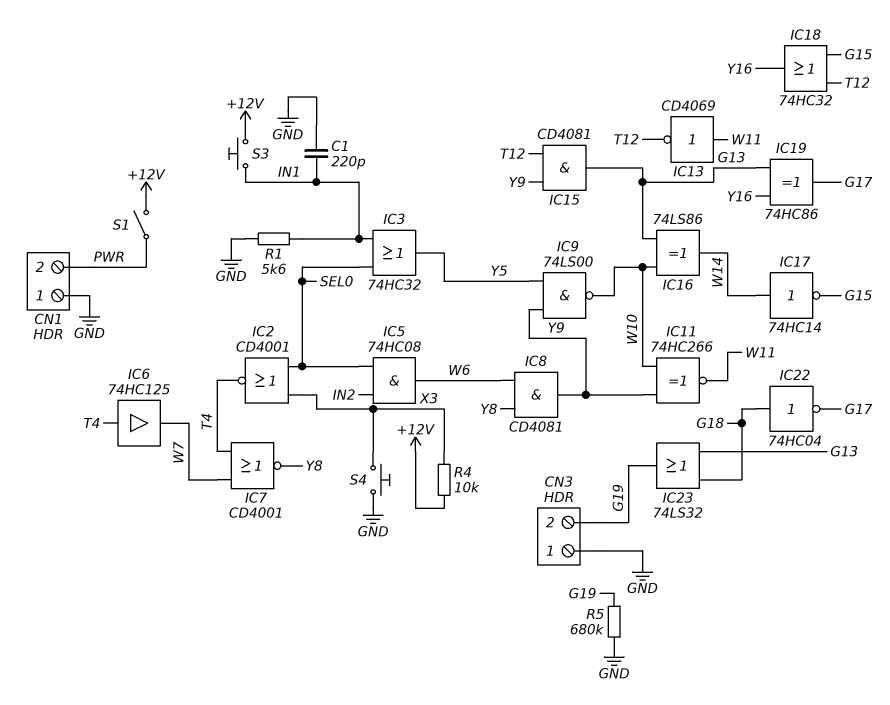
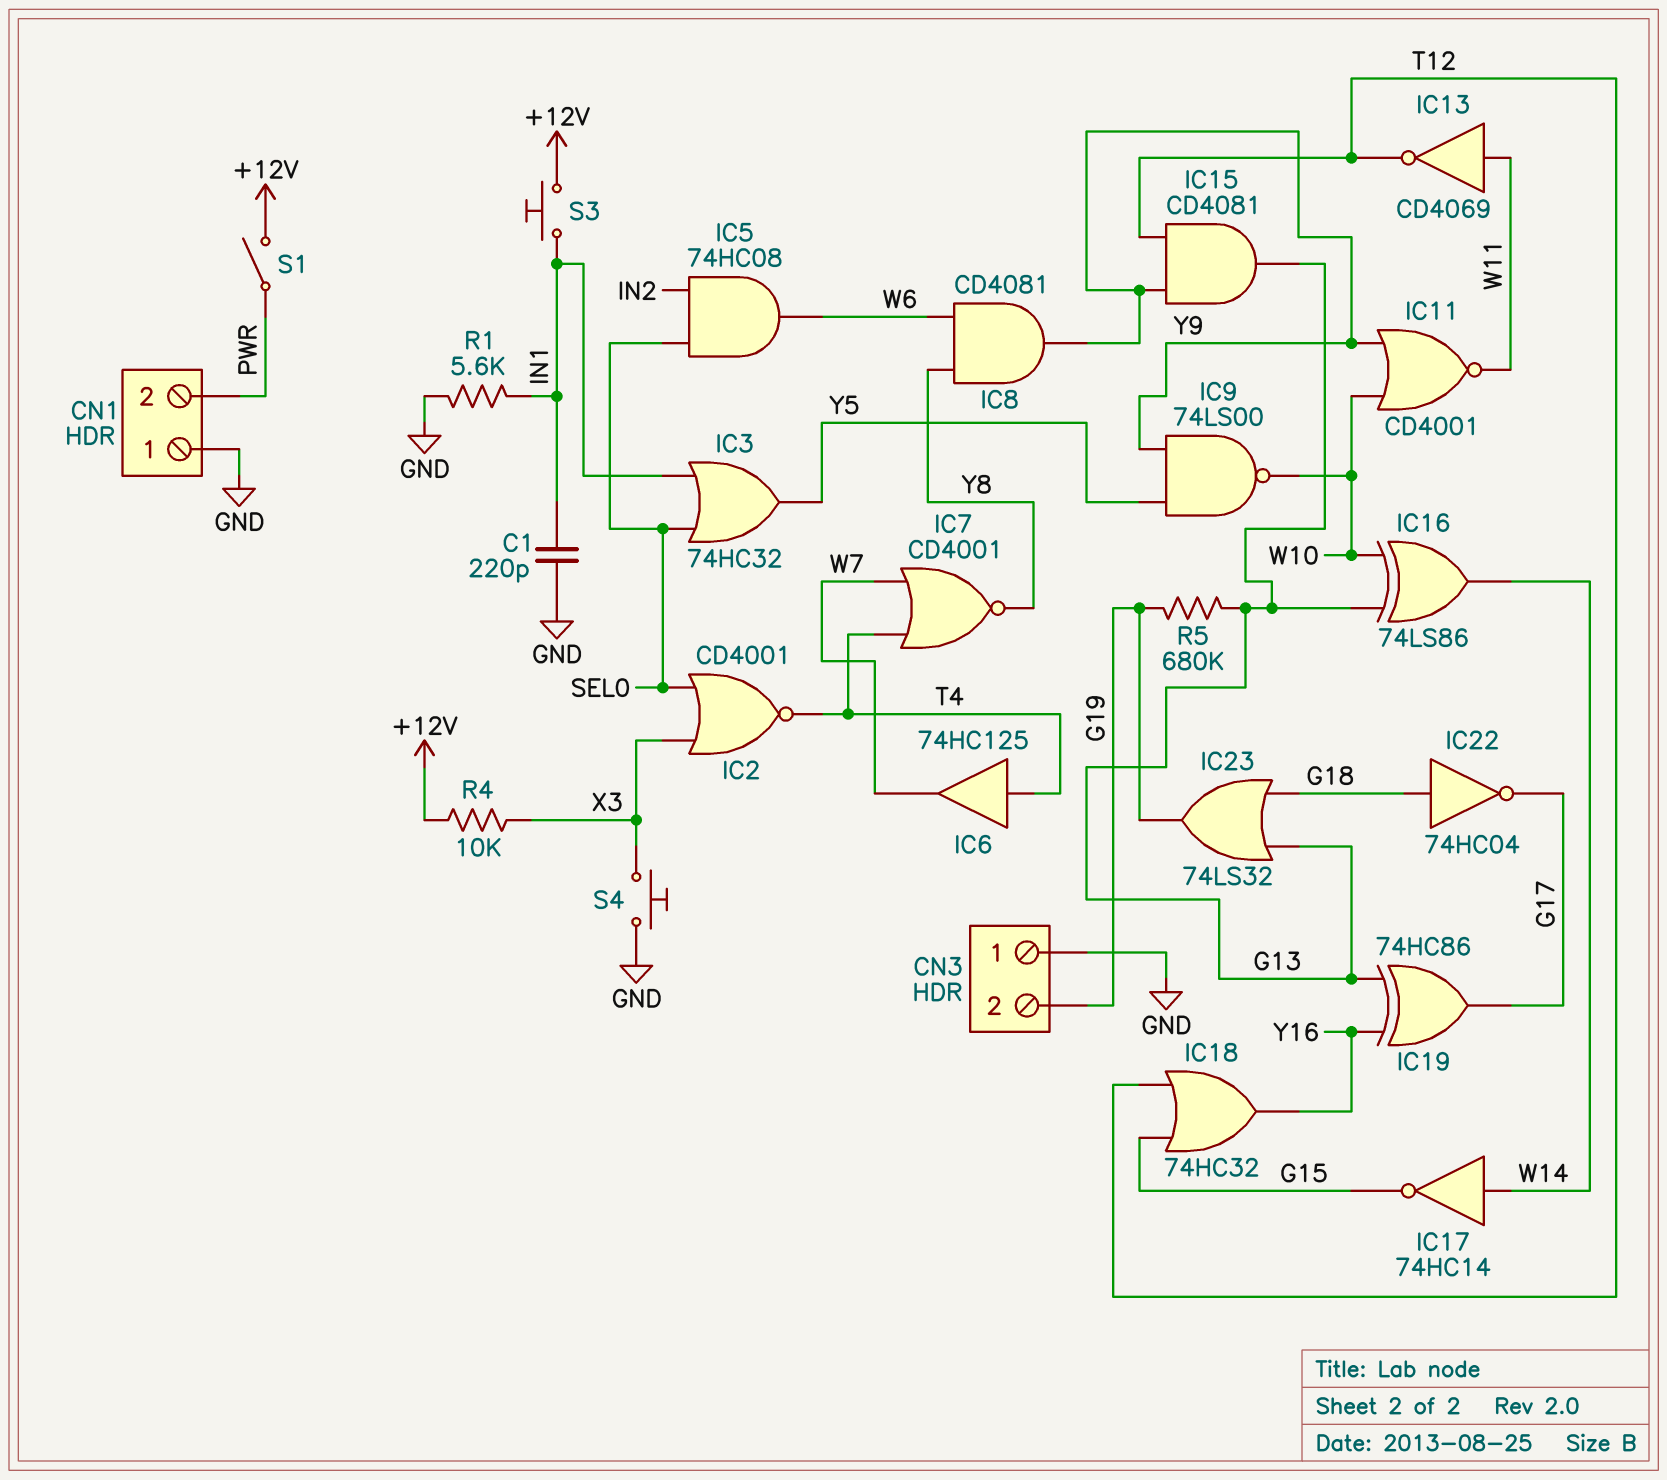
IC11: XNOR 74HC266 (in W10, in Y9, out W11) -> NOR CD4001 (in W10, in Y9, out W11)
R5: 680k (G19, GND) -> 680k (G13, G19)

